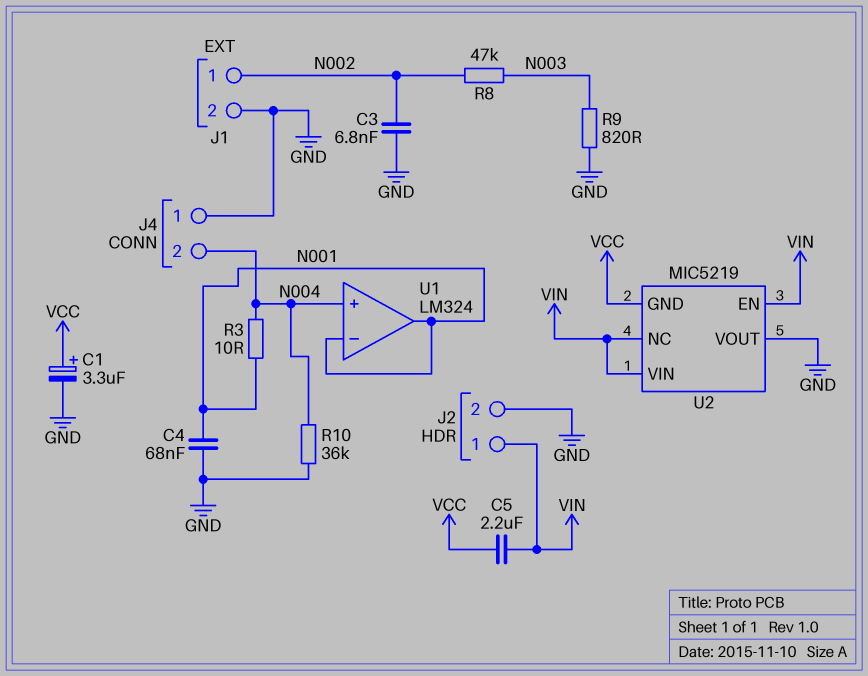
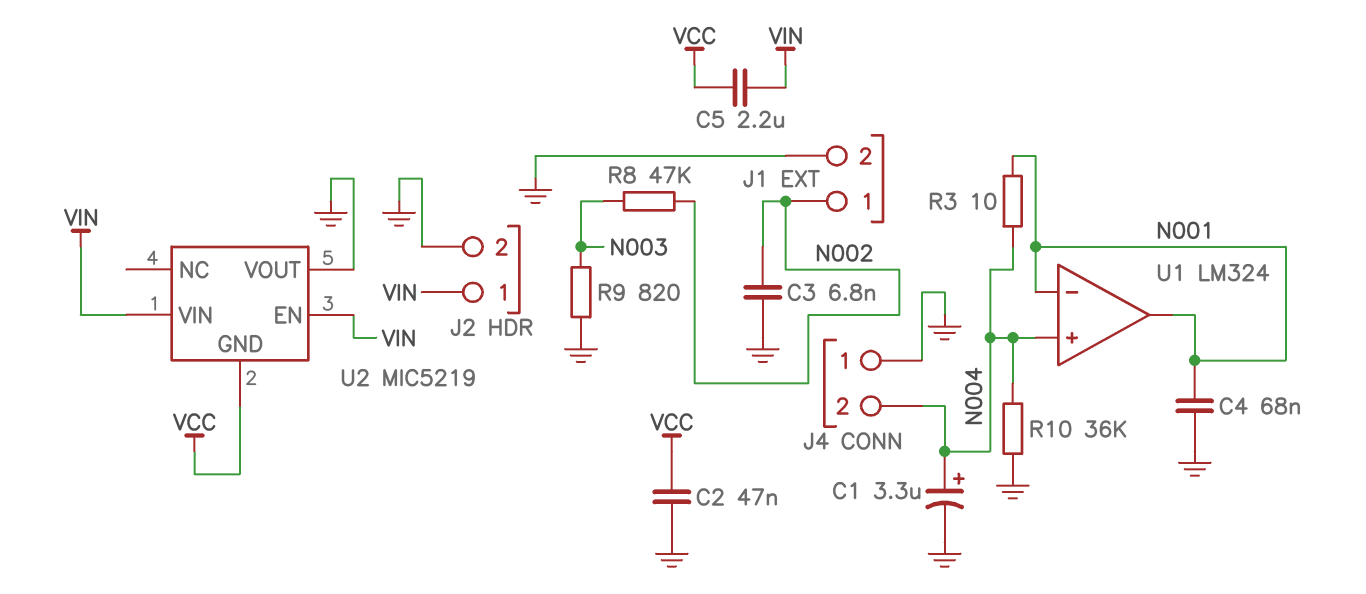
C1: 3.3uF (plus VCC, minus GND) -> 3.3uF (plus N004, minus GND)
C2: none -> 47nF (GND, VCC)
U2 pin NC: VIN -> none

